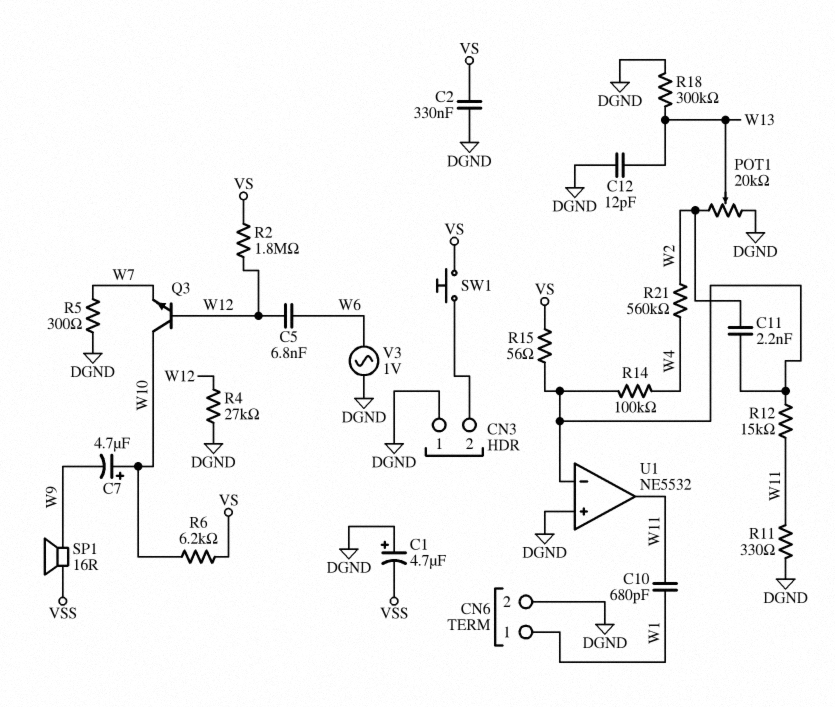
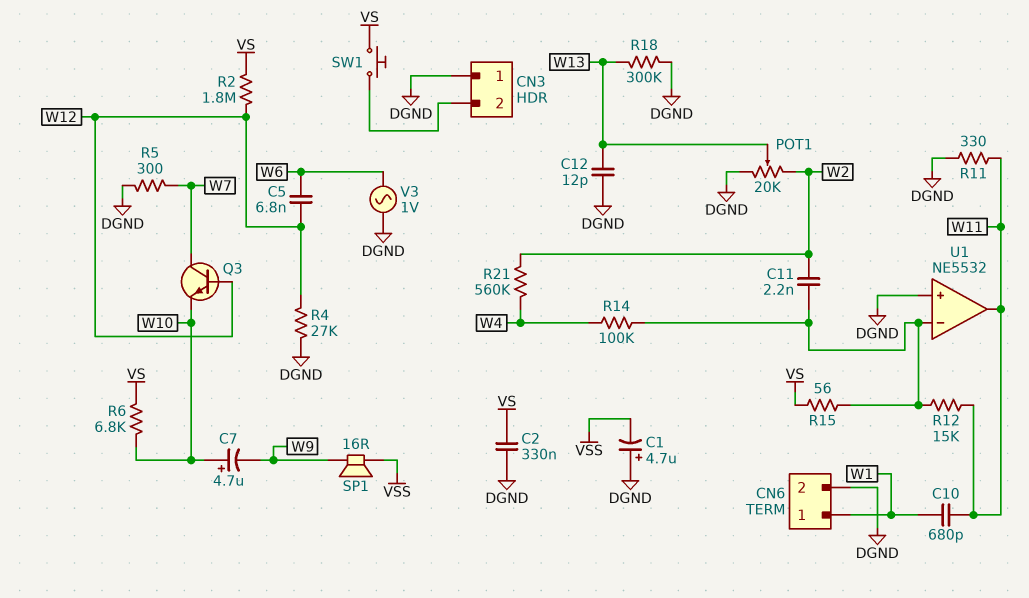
Q3: NPN (B W12, C W10, E W7) -> NPN (B W12, C W7, E W10)
R6: 6.2k (VS, W10) -> 6.8k (VS, W10)

